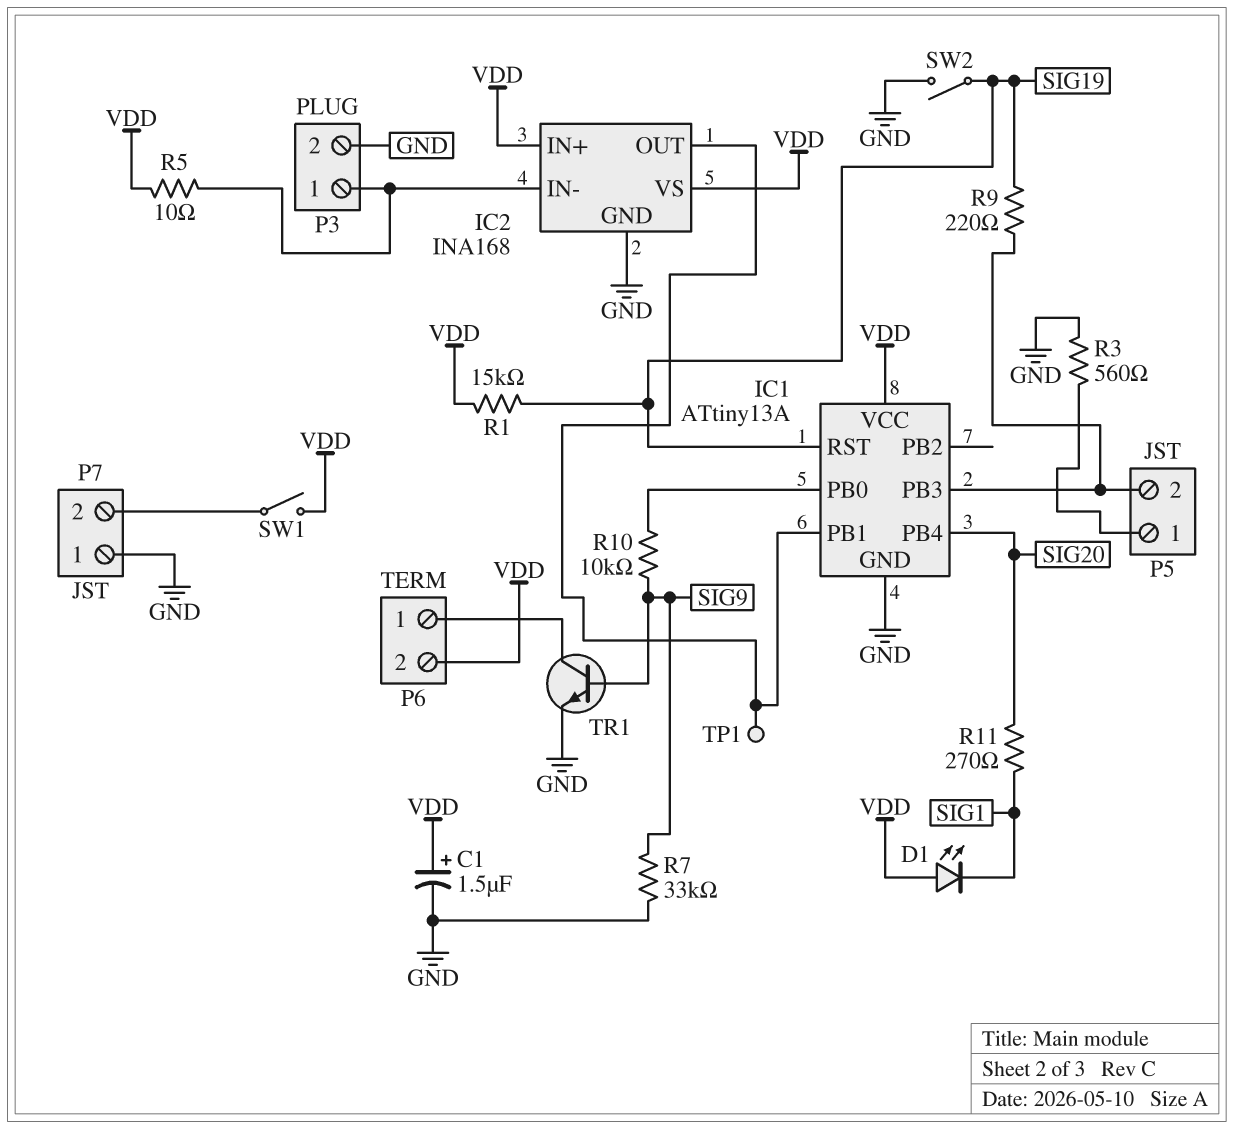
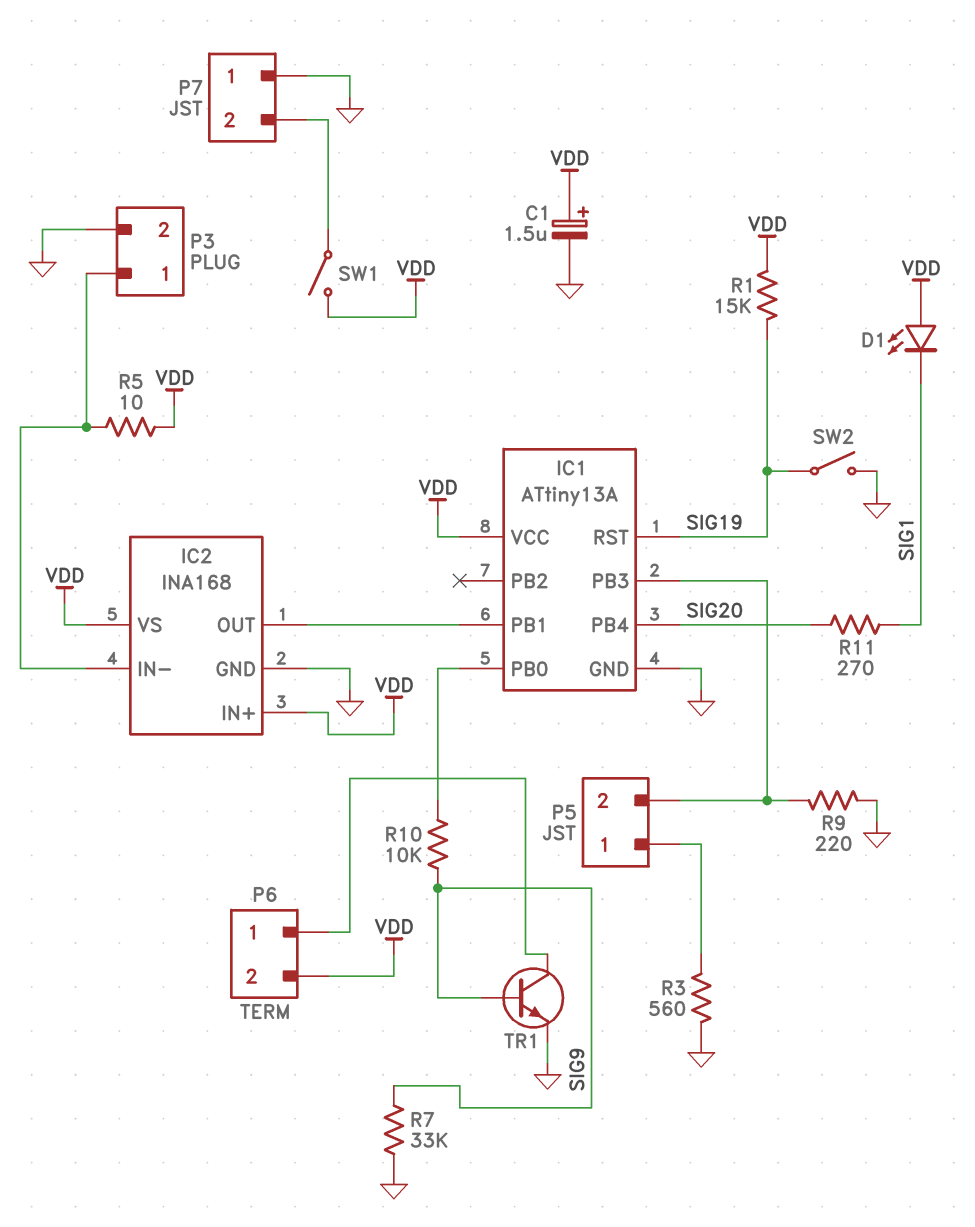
R9: 220 (IC1/PB3, SIG19) -> 220 (GND, IC1/PB3)
TP1: test point (IC1/PB1) -> none

